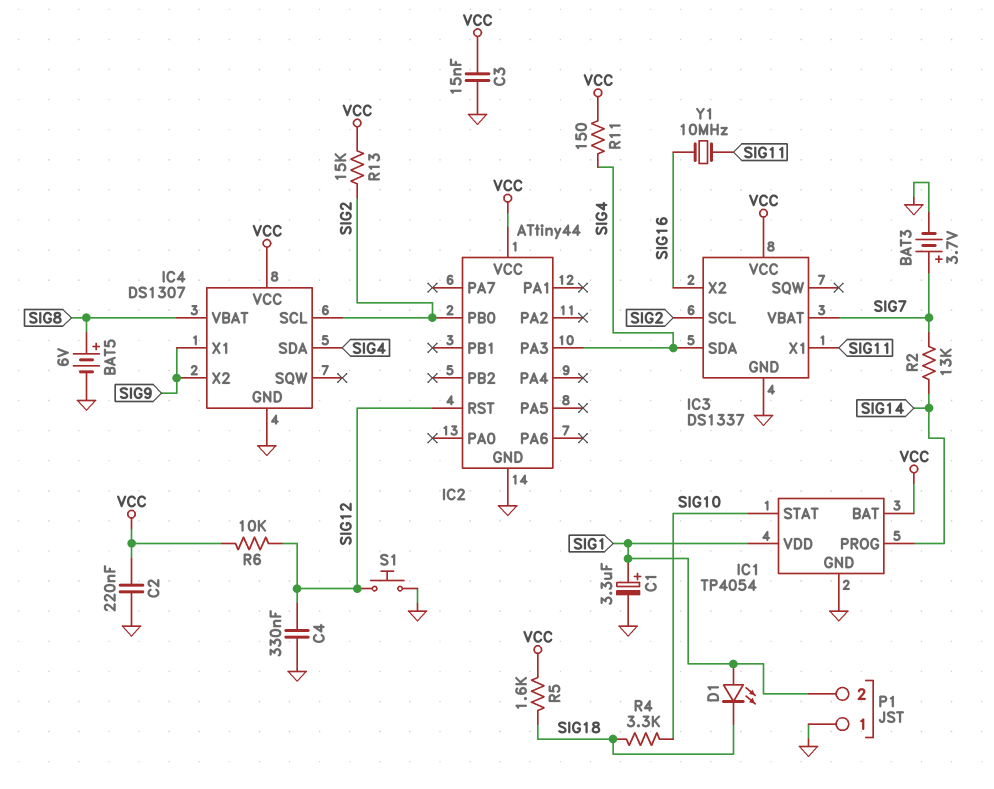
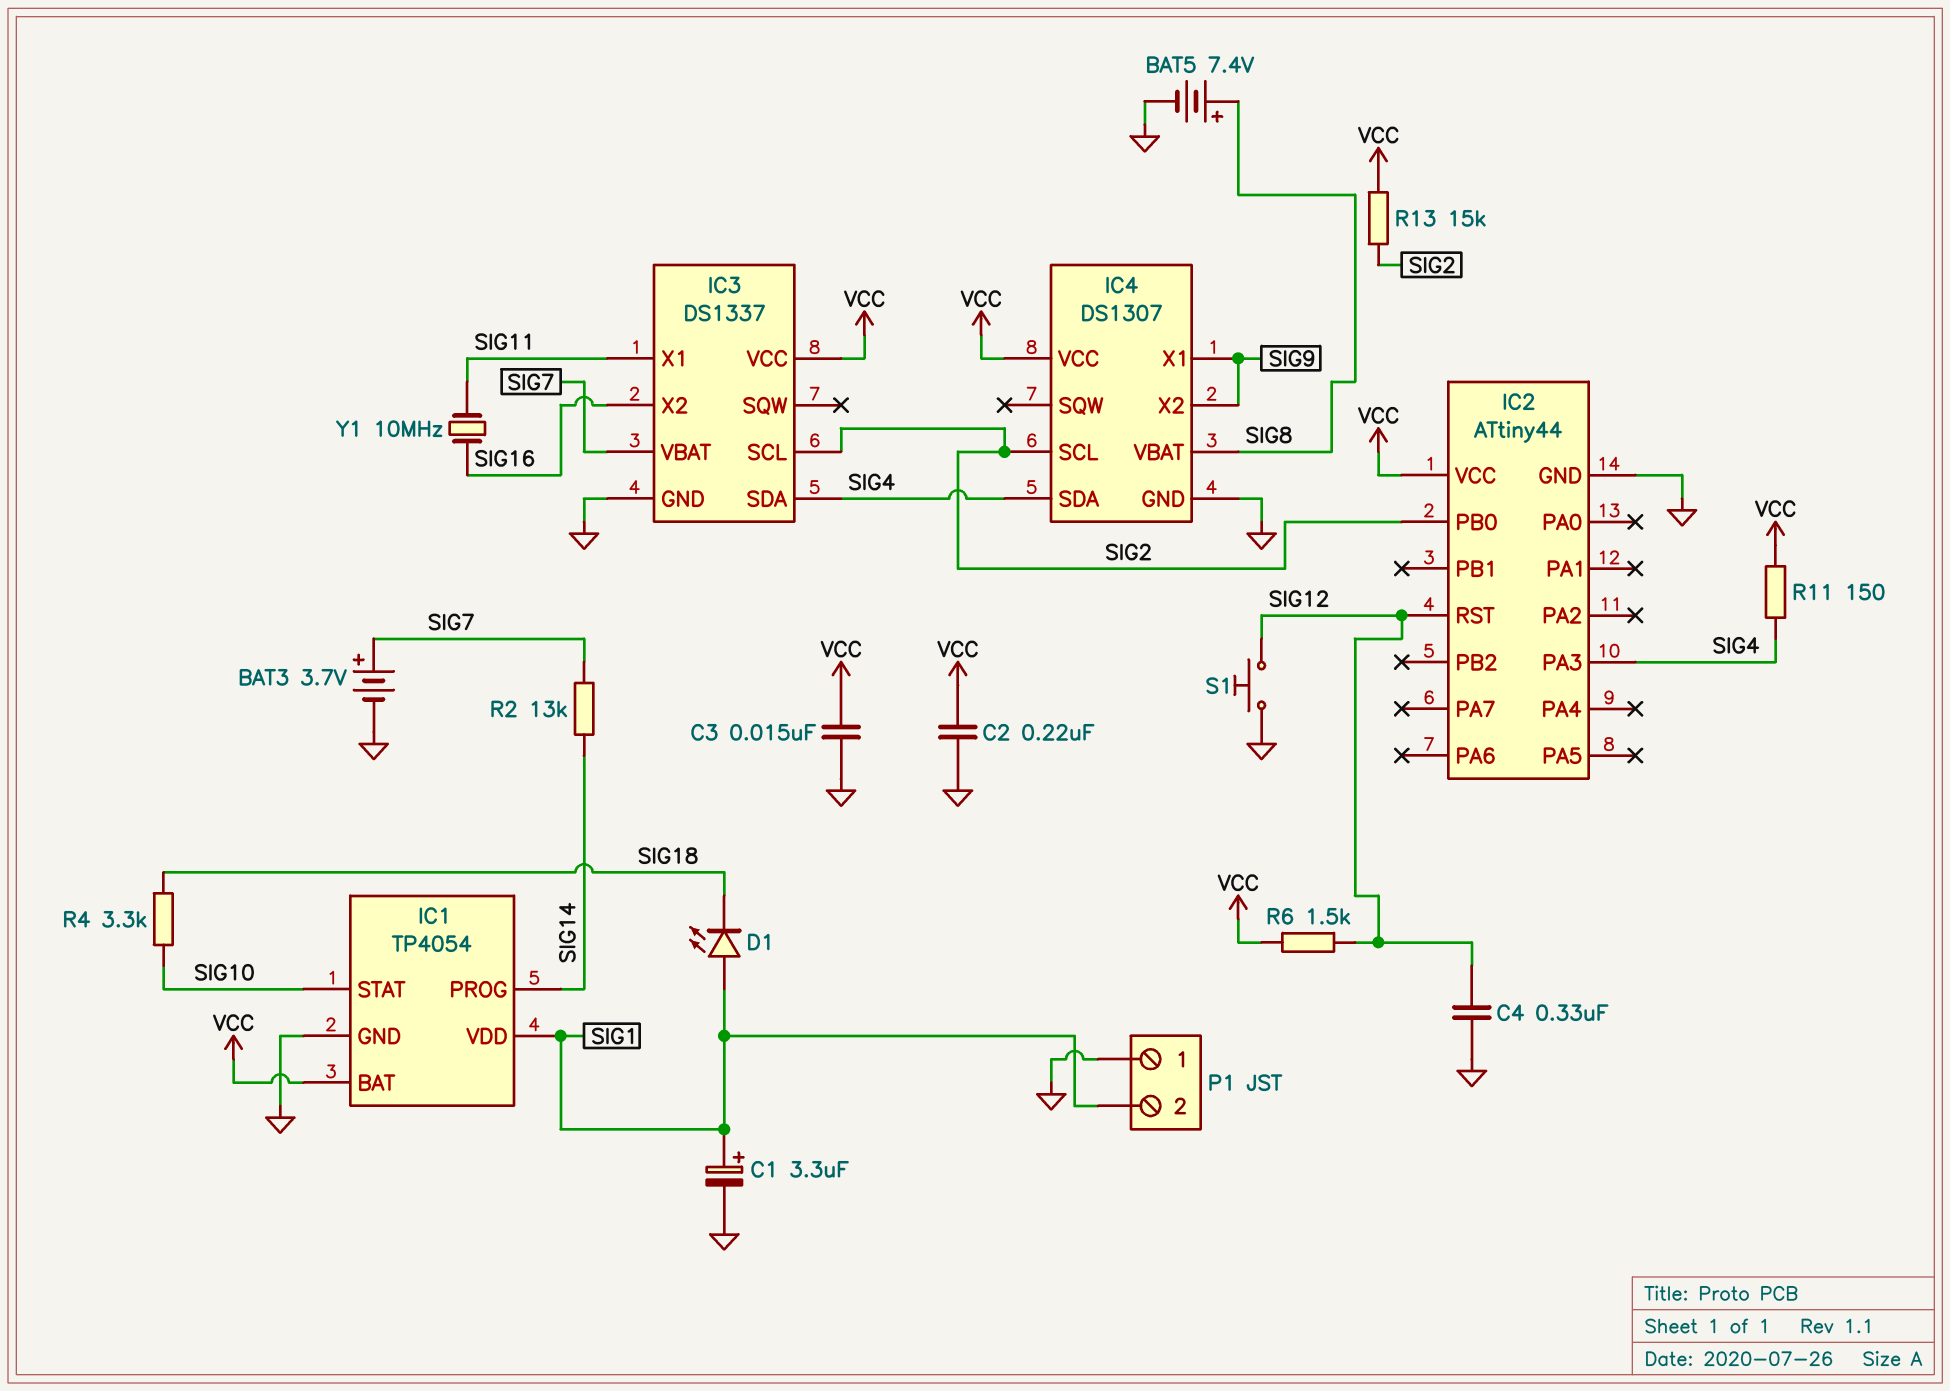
BAT5: 6V (plus SIG8, minus GND) -> 7.4V (plus SIG8, minus GND)
R5: 1.6k (SIG18, VCC) -> none
R6: 10k (SIG12, VCC) -> 1.5k (SIG12, VCC)

